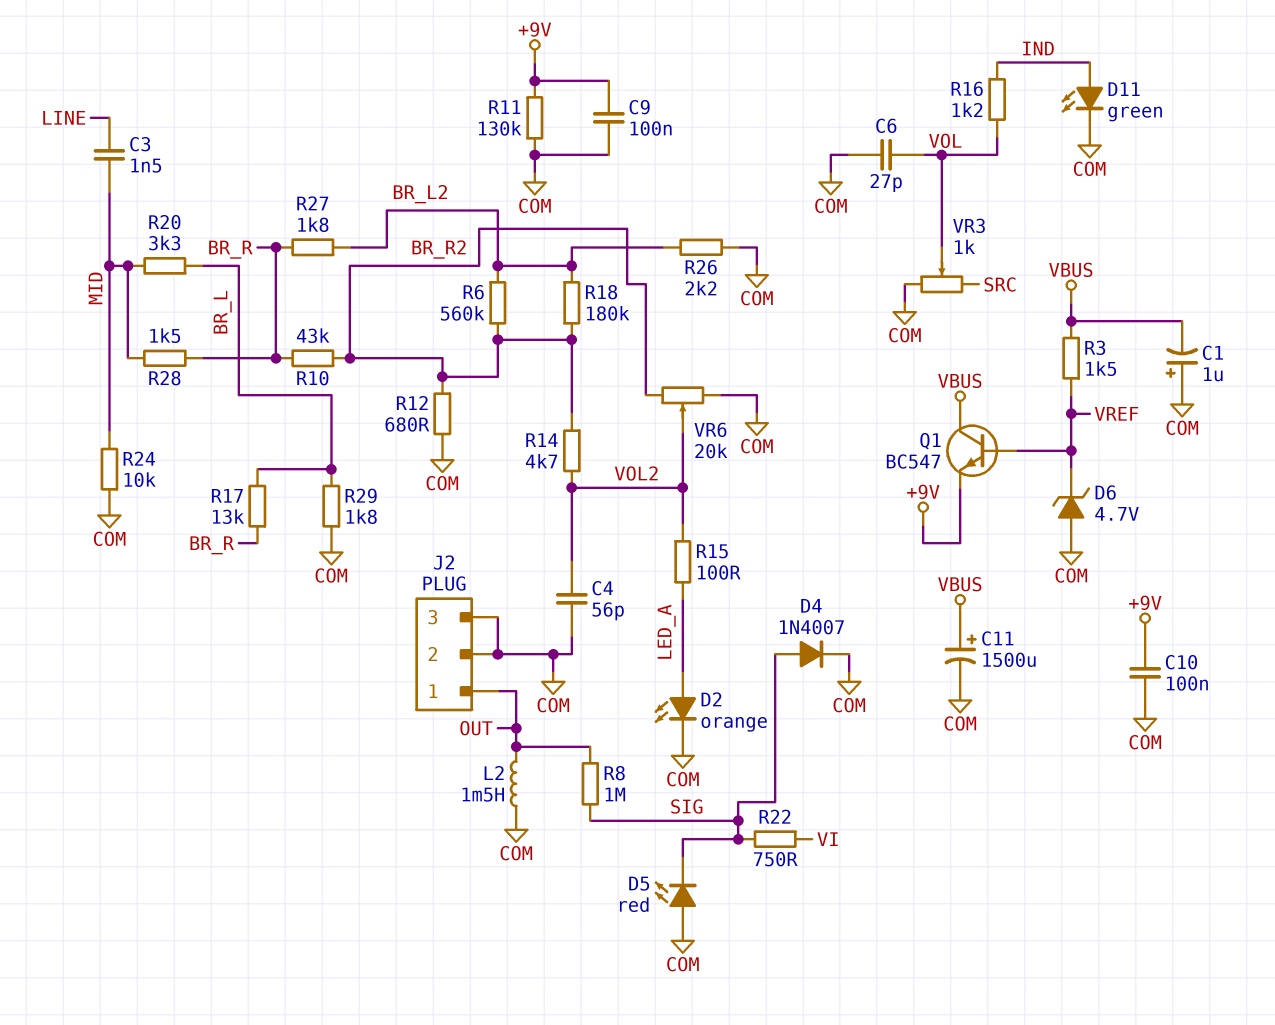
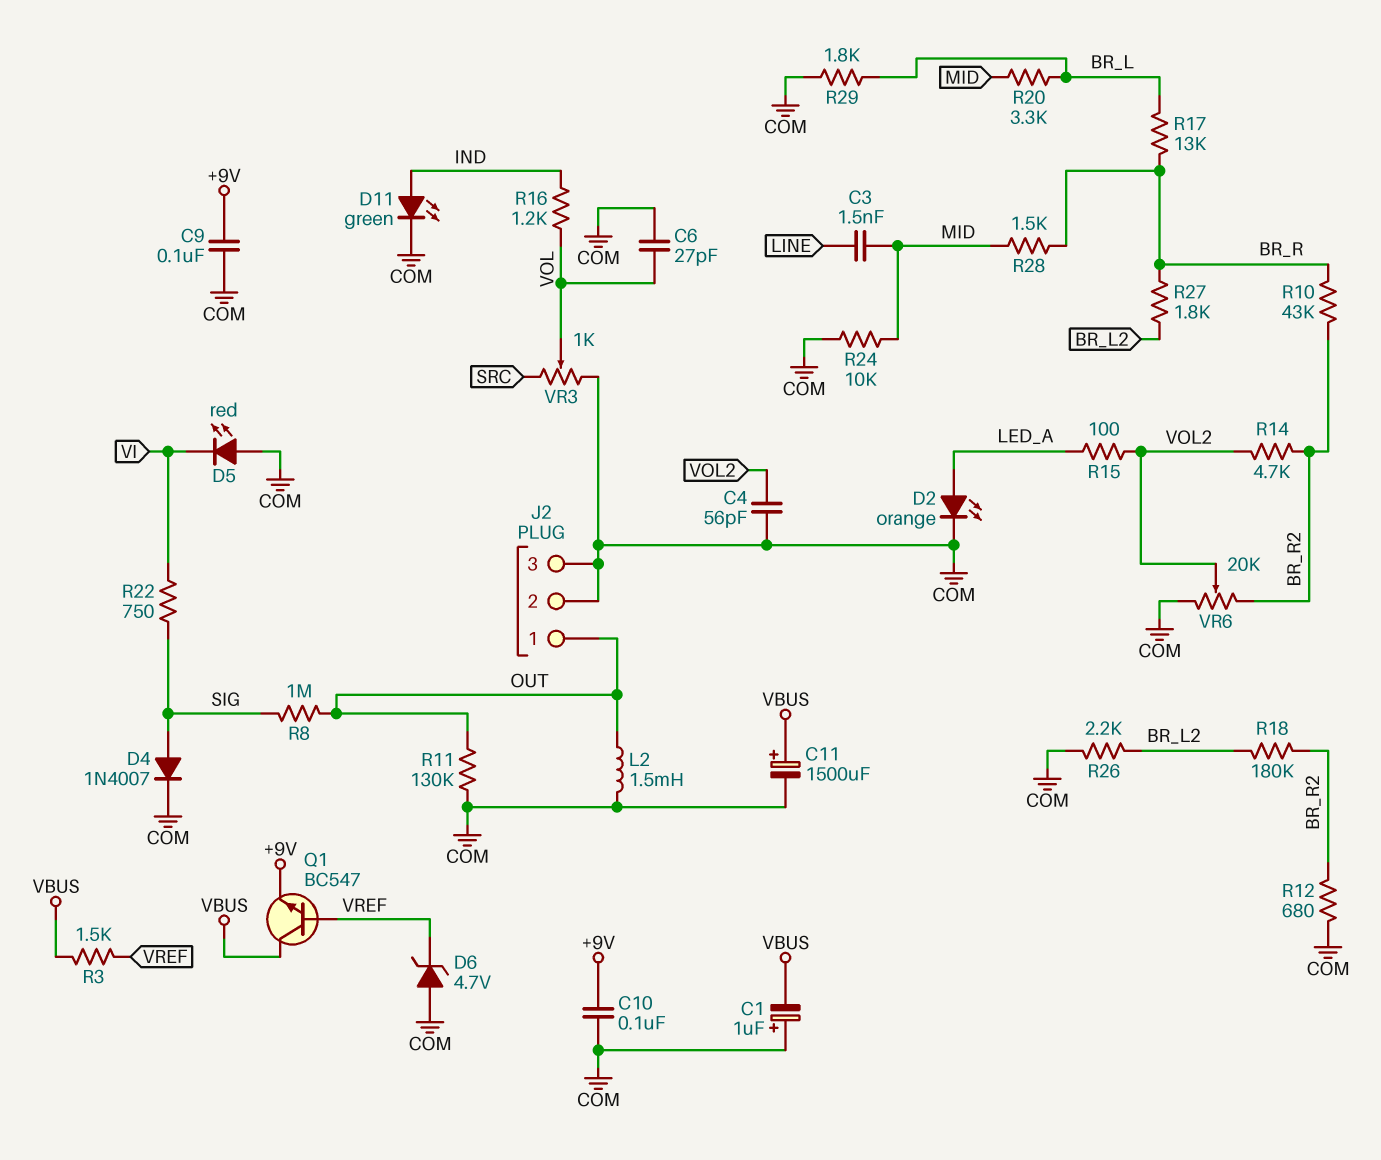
D5: LED red (A COM, K SIG) -> LED red (A COM, K VI)
R6: 560k (BR_L2, BR_R2) -> none
R11: 130k (+9V, COM) -> 130k (COM, OUT)

